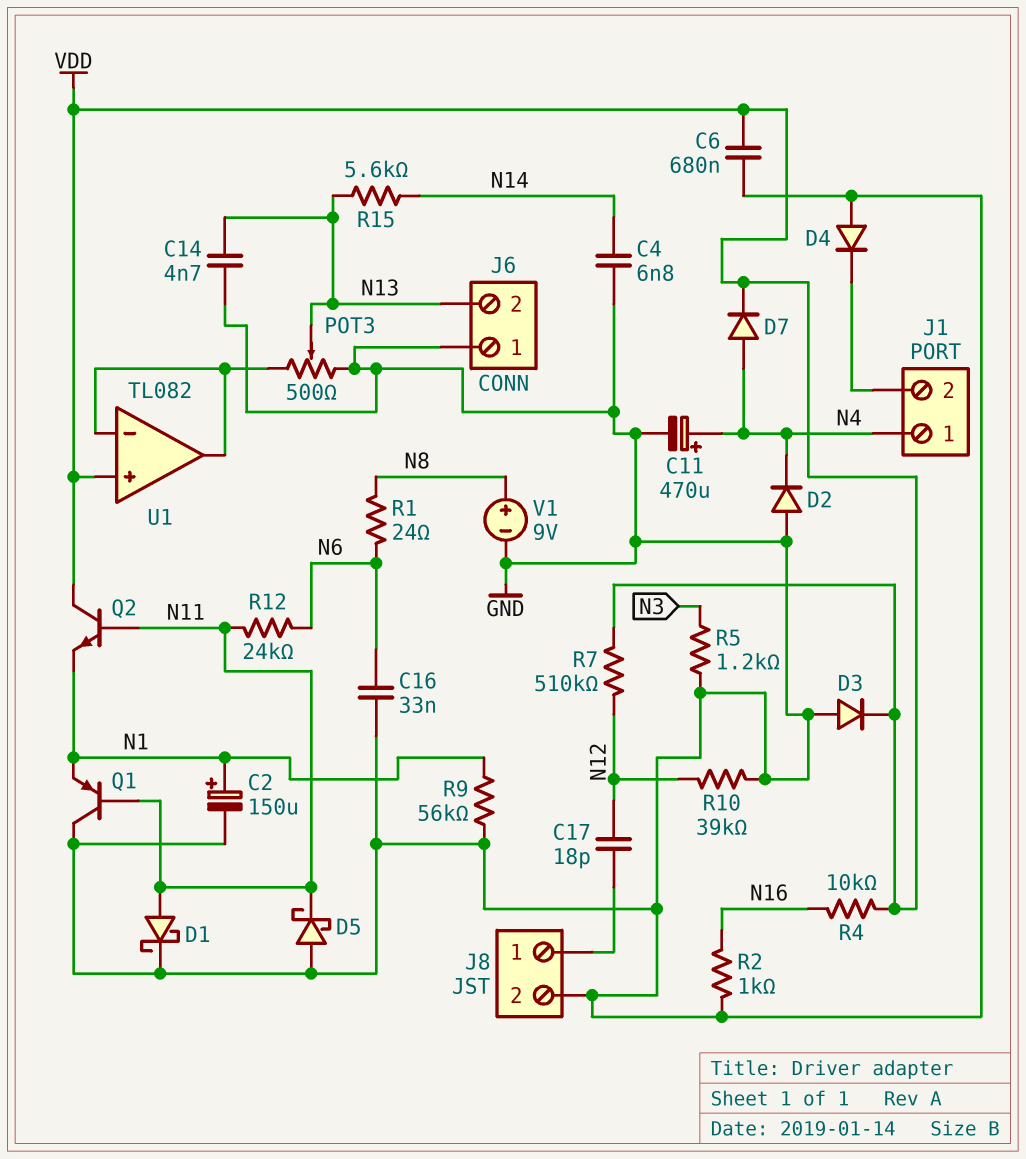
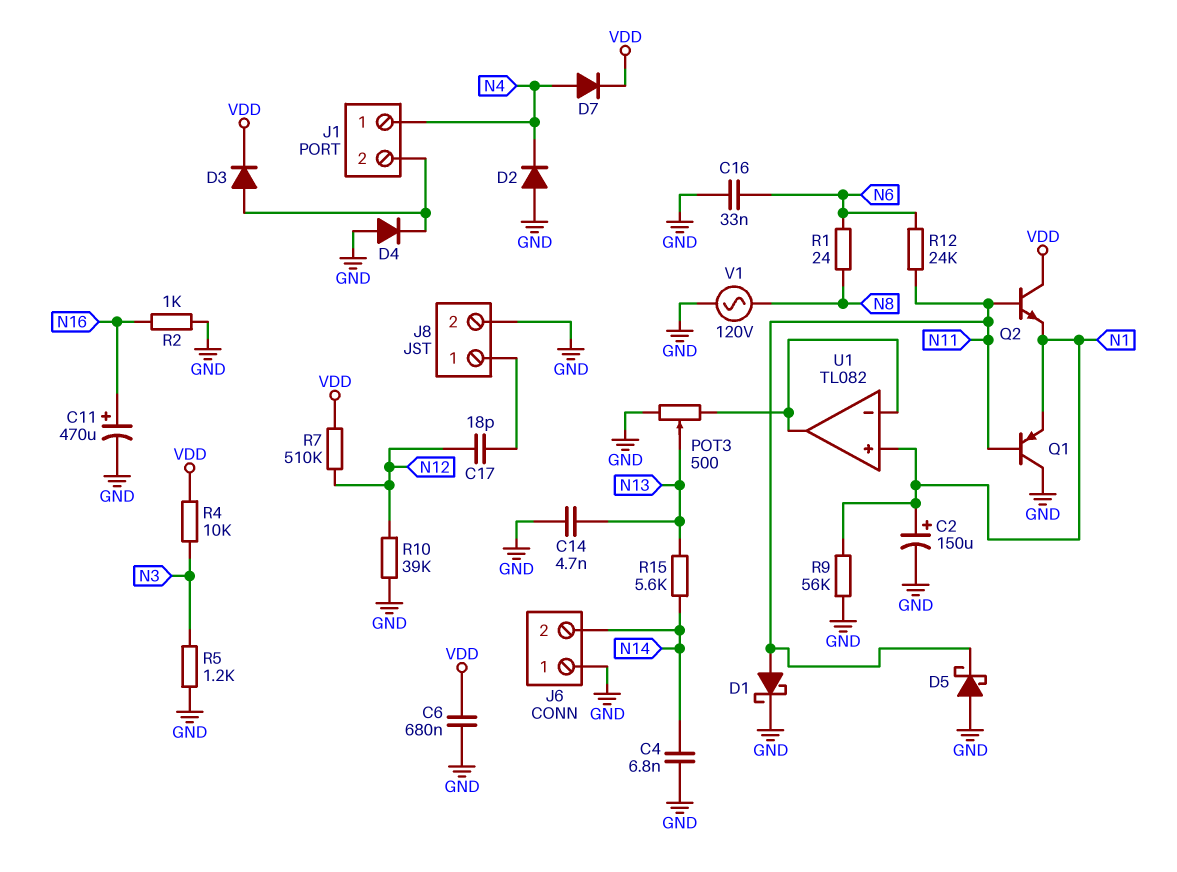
C11: 470uF (plus N4, minus GND) -> 470uF (plus N16, minus GND)
D3: diode (A GND, K VDD) -> diode (A J1/2, K VDD)
J6 pin 2: N13 -> N14
R4: 10k (N16, VDD) -> 10k (N3, VDD)
U1 pin in+: VDD -> N1
V1: 9V (plus N8, minus GND) -> AC 120V (GND, N8)

